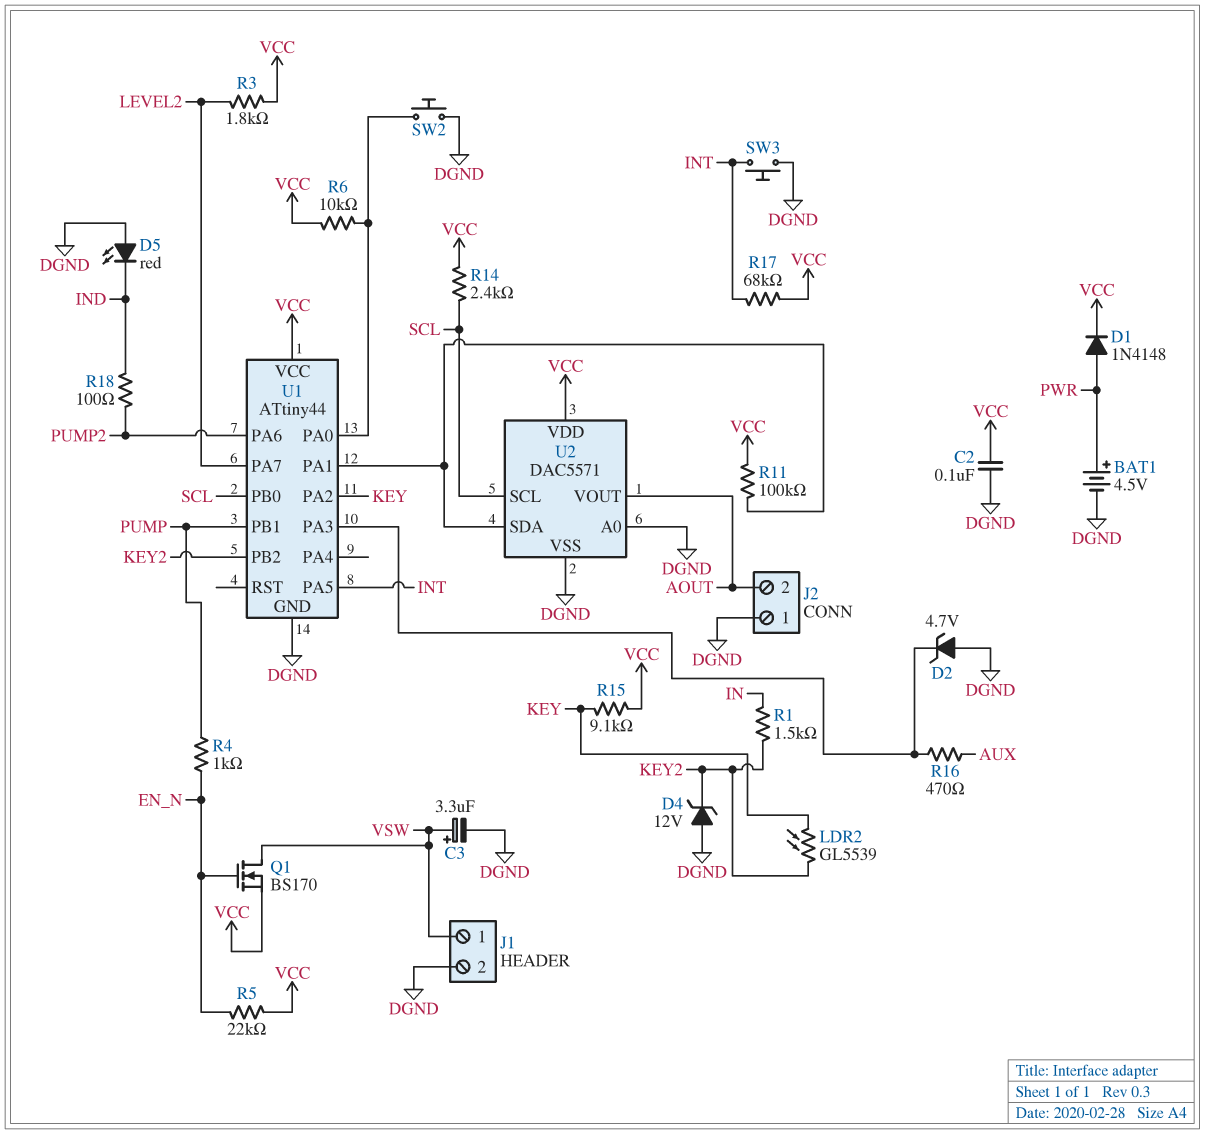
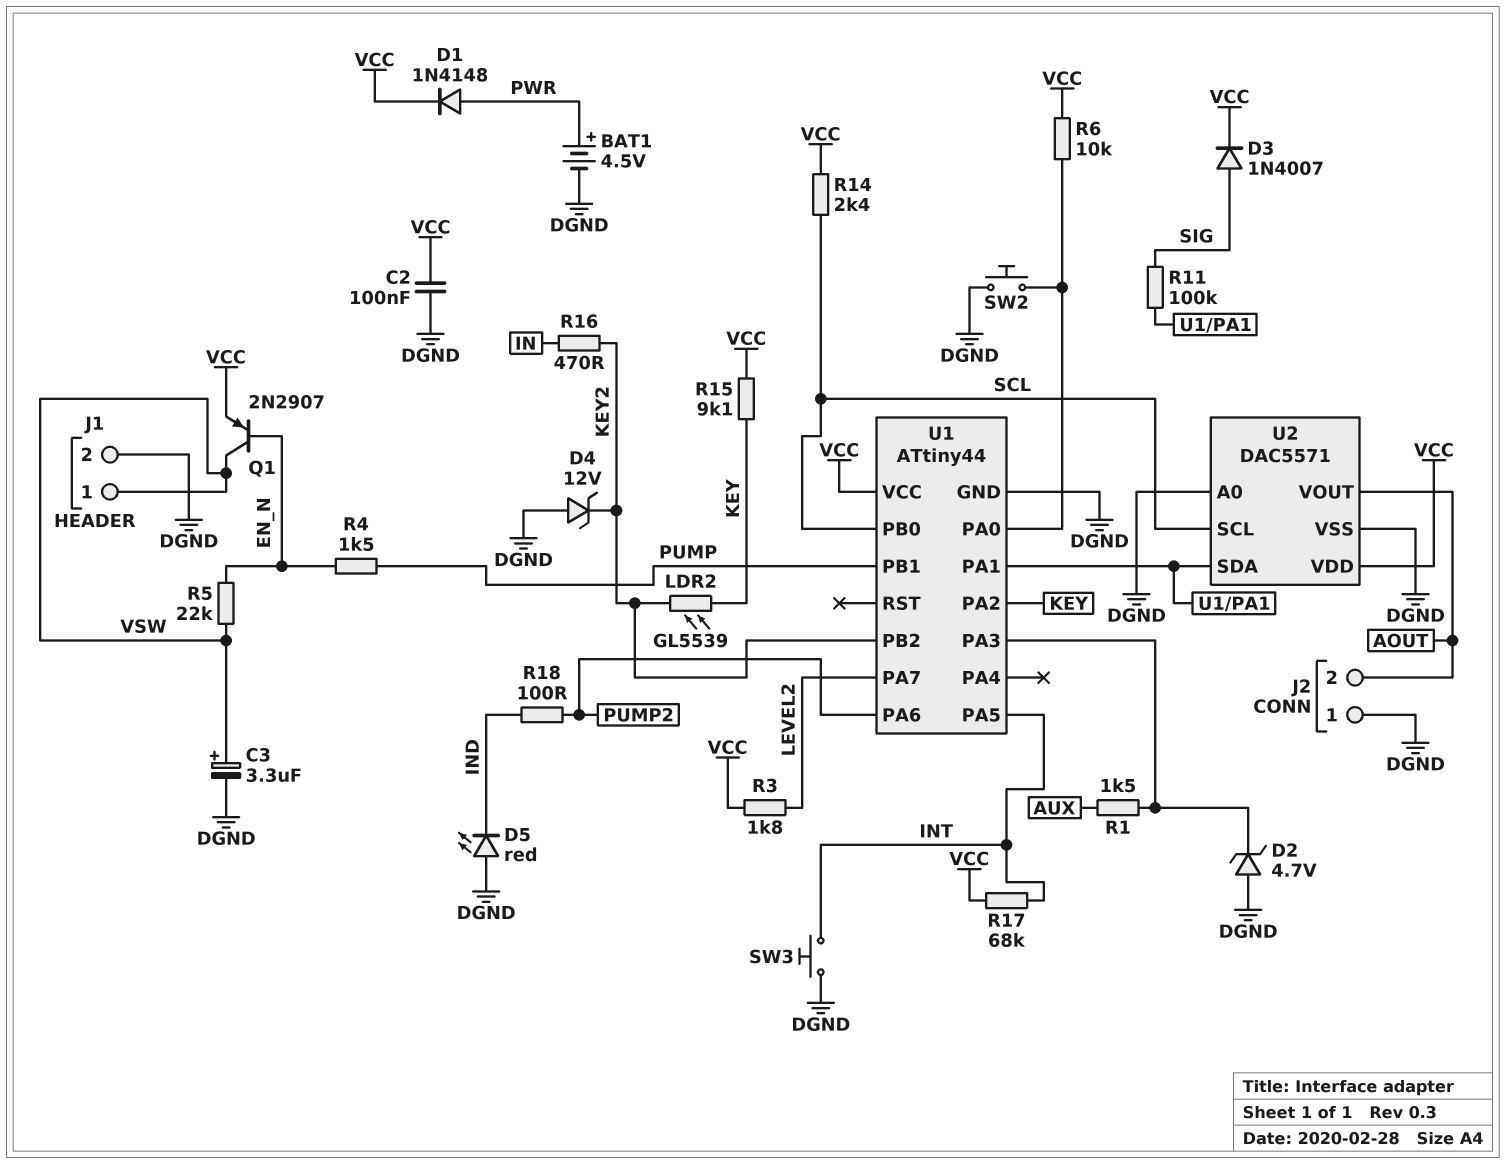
D3: none -> diode 1N4007 (A SIG, K VCC)
Q1: NMOS BS170 (G EN_N, D VSW, S VCC) -> PNP 2N2907 (B EN_N, C VSW, E VCC)
R1: 1.5k (IN, KEY2) -> 1.5k (AUX, U1/PA3)
R4: 1k (EN_N, PUMP) -> 1.5k (EN_N, PUMP)
R5: 22k (EN_N, VCC) -> 22k (EN_N, VSW)
R11: 100k (U1/PA1, VCC) -> 100k (SIG, U1/PA1)
R16: 470 (AUX, U1/PA3) -> 470 (IN, KEY2)

